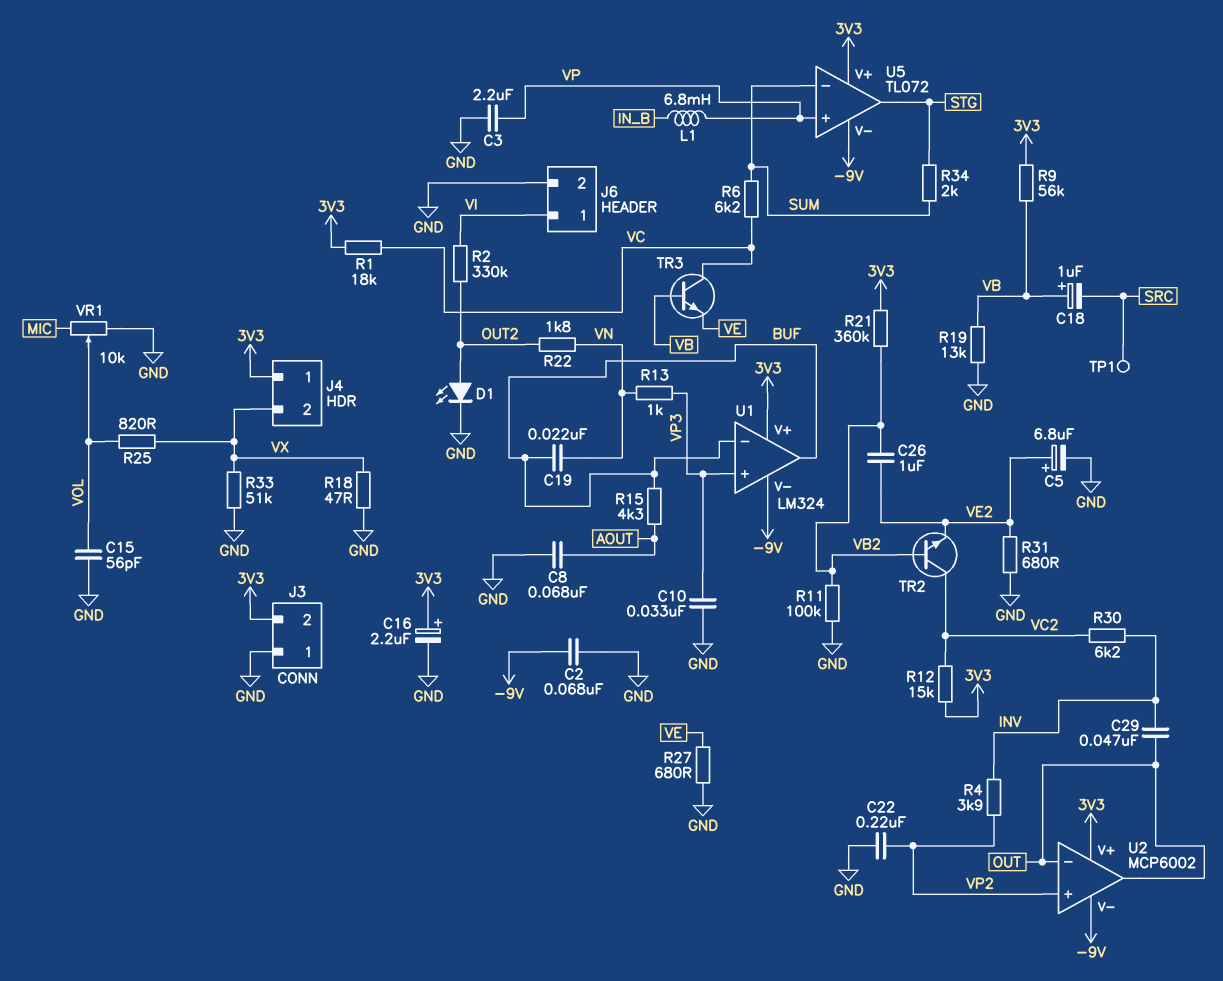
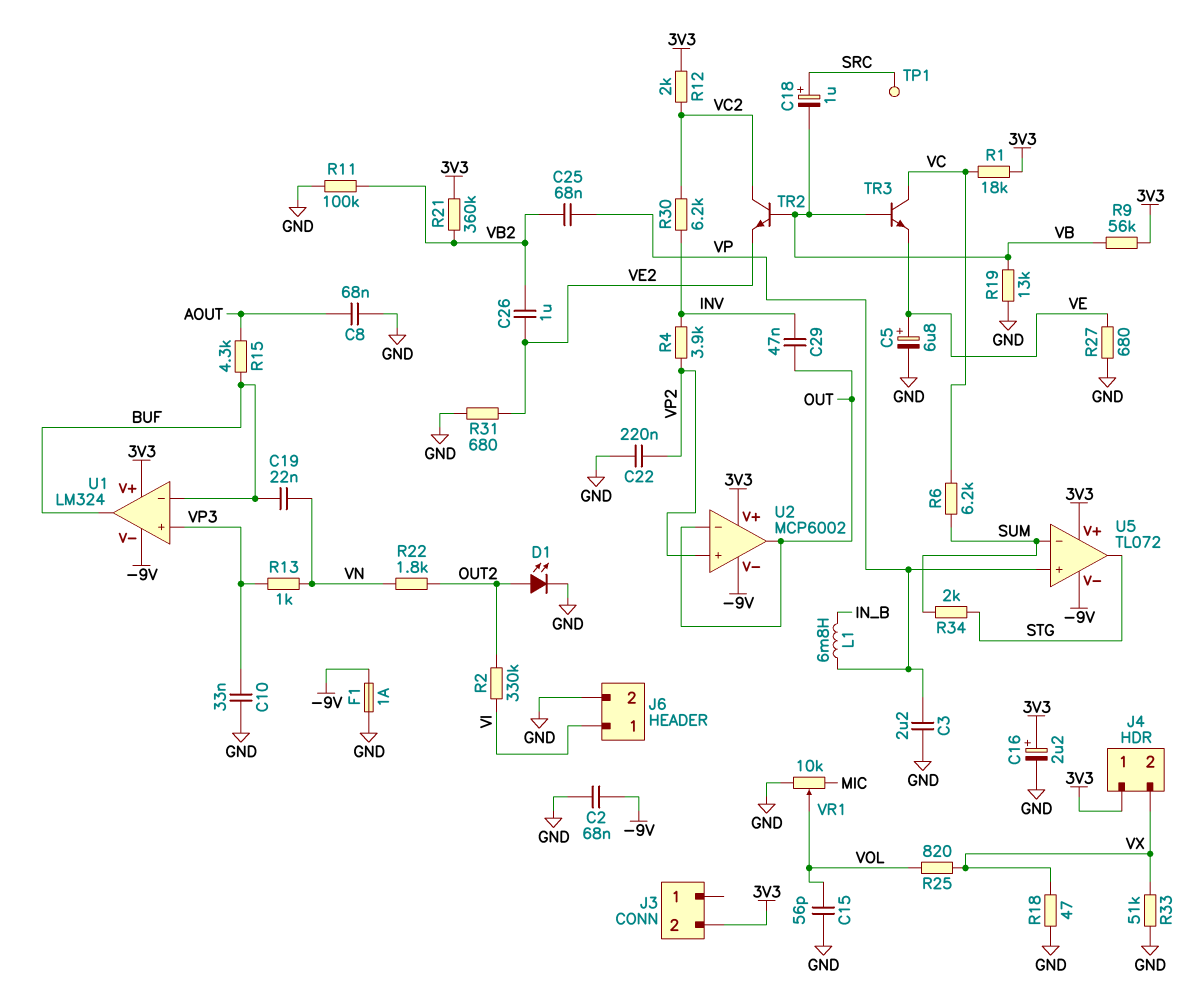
C5: 6.8uF (plus VE2, minus GND) -> 6.8uF (plus VE, minus GND)
C18: 1uF (plus VB, minus SRC) -> 1uF (plus SRC, minus VB)
C25: none -> 68nF (VB2, VP)
F1: none -> 1A (-9V, GND)
J3 pin 1: GND -> none
R12: 15k (3V3, VC2) -> 2k (3V3, VC2)
TR2: NPN (B VB2, C VC2, E VE2) -> NPN (B VB, C VC2, E VE2)

